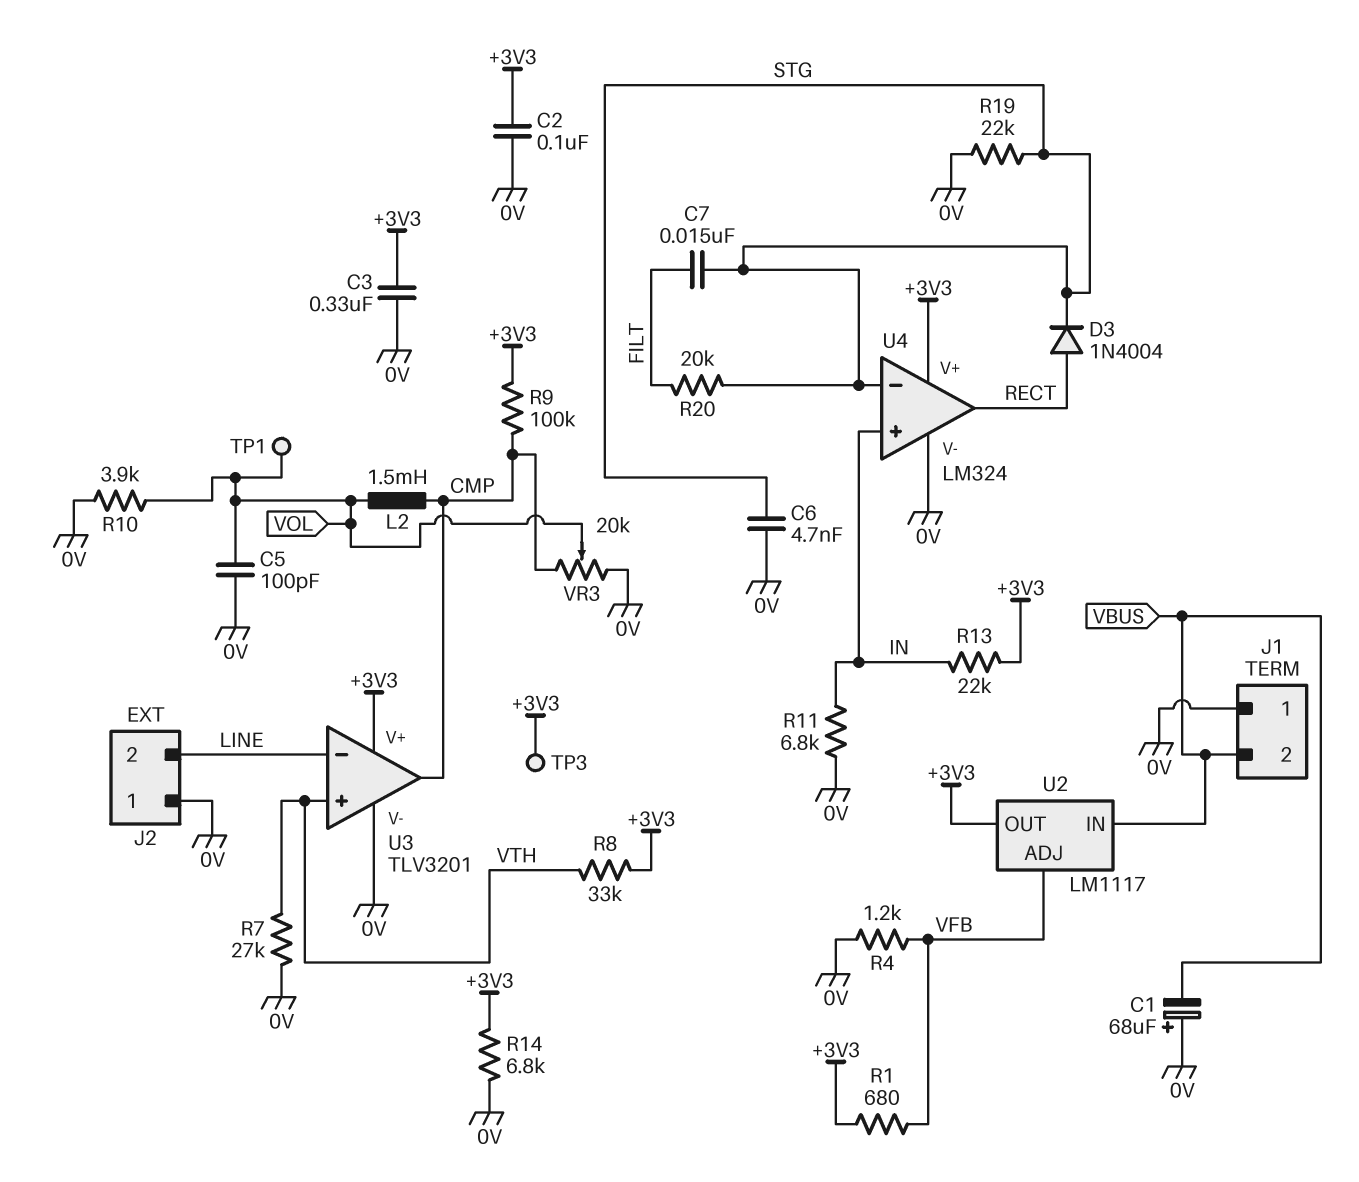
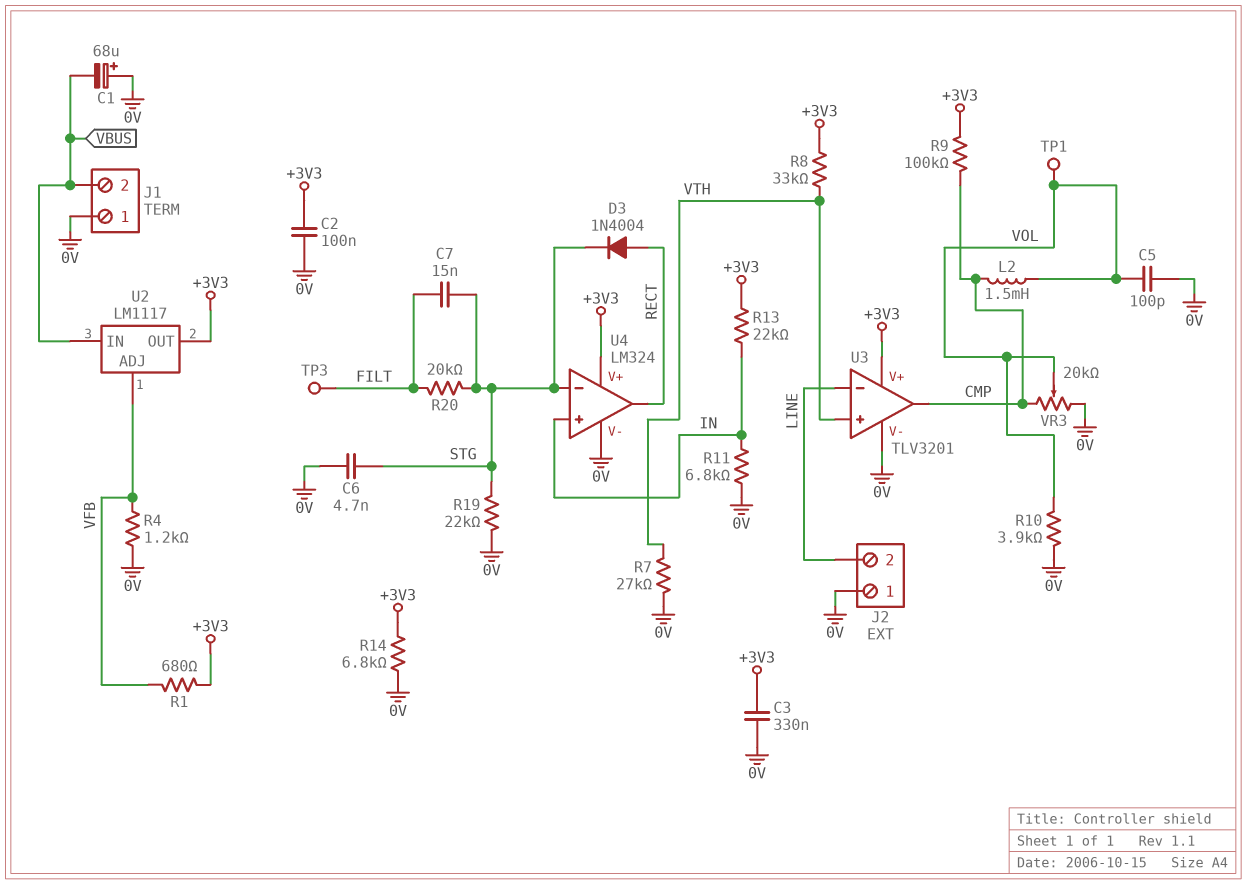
TP3: test point (+3V3) -> test point (FILT)

